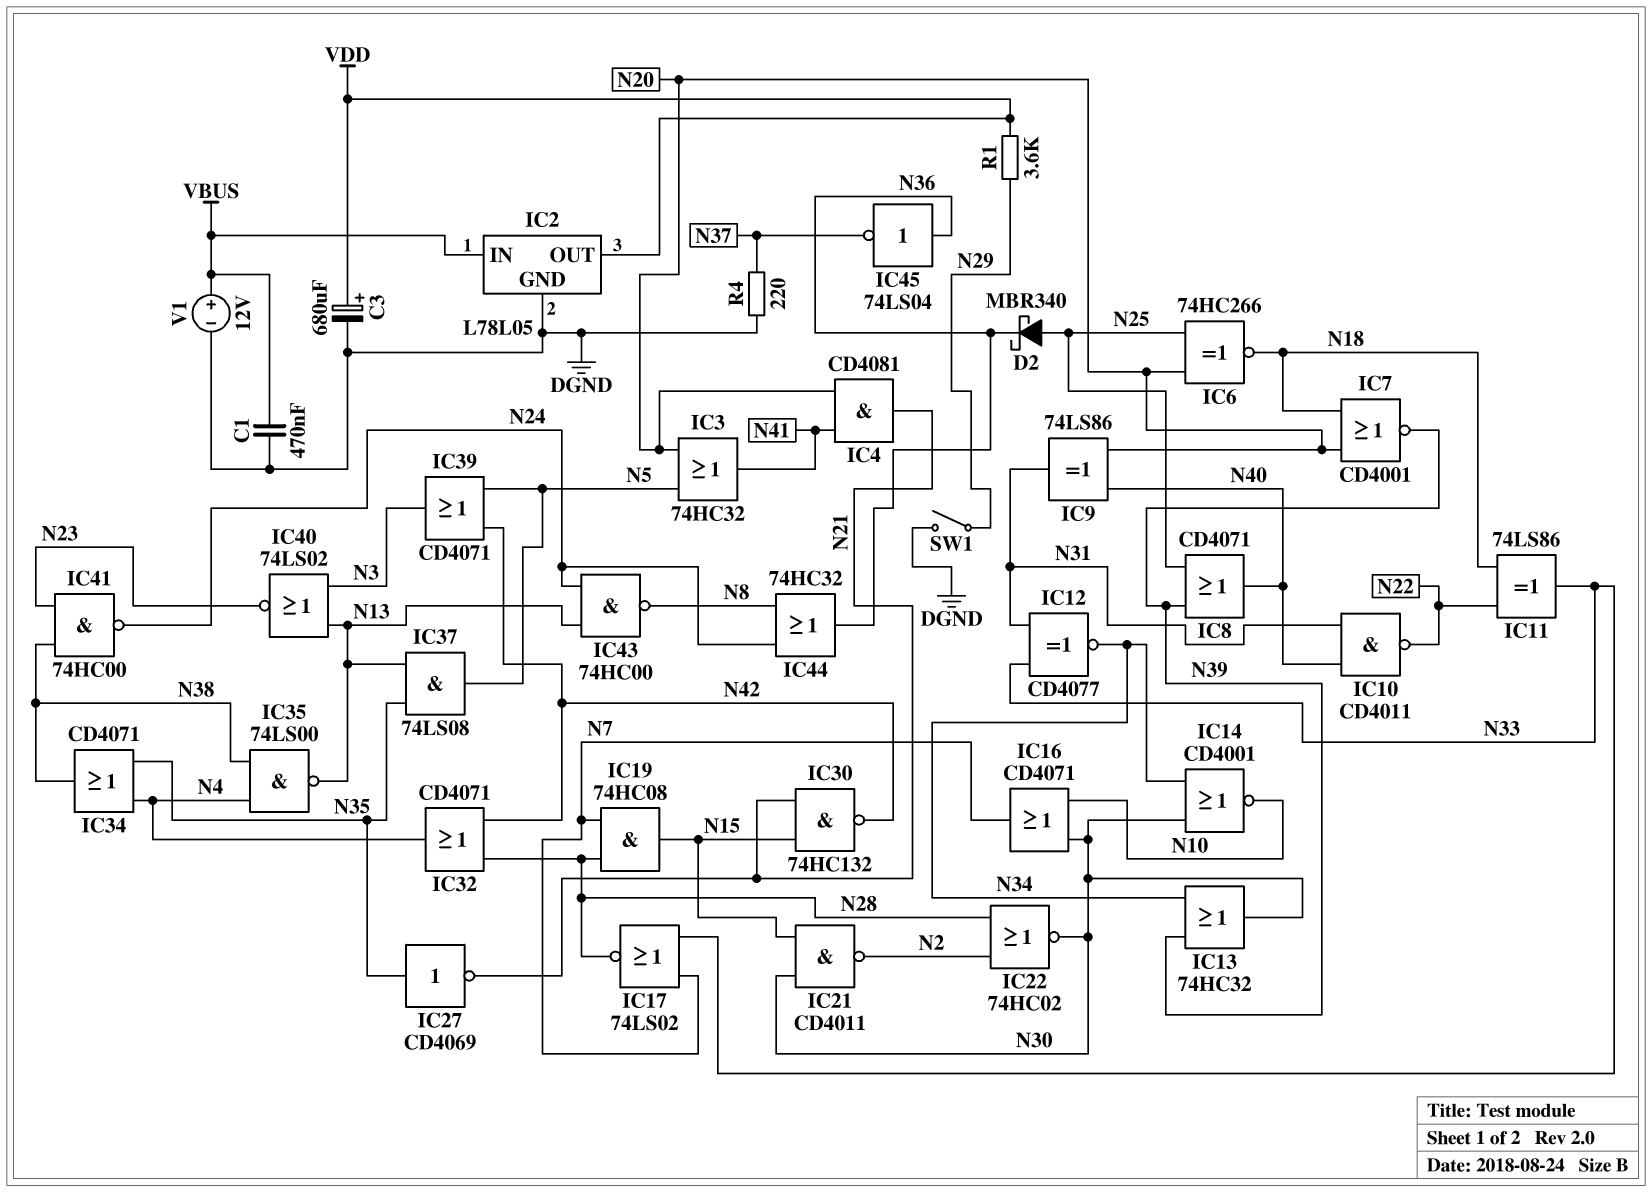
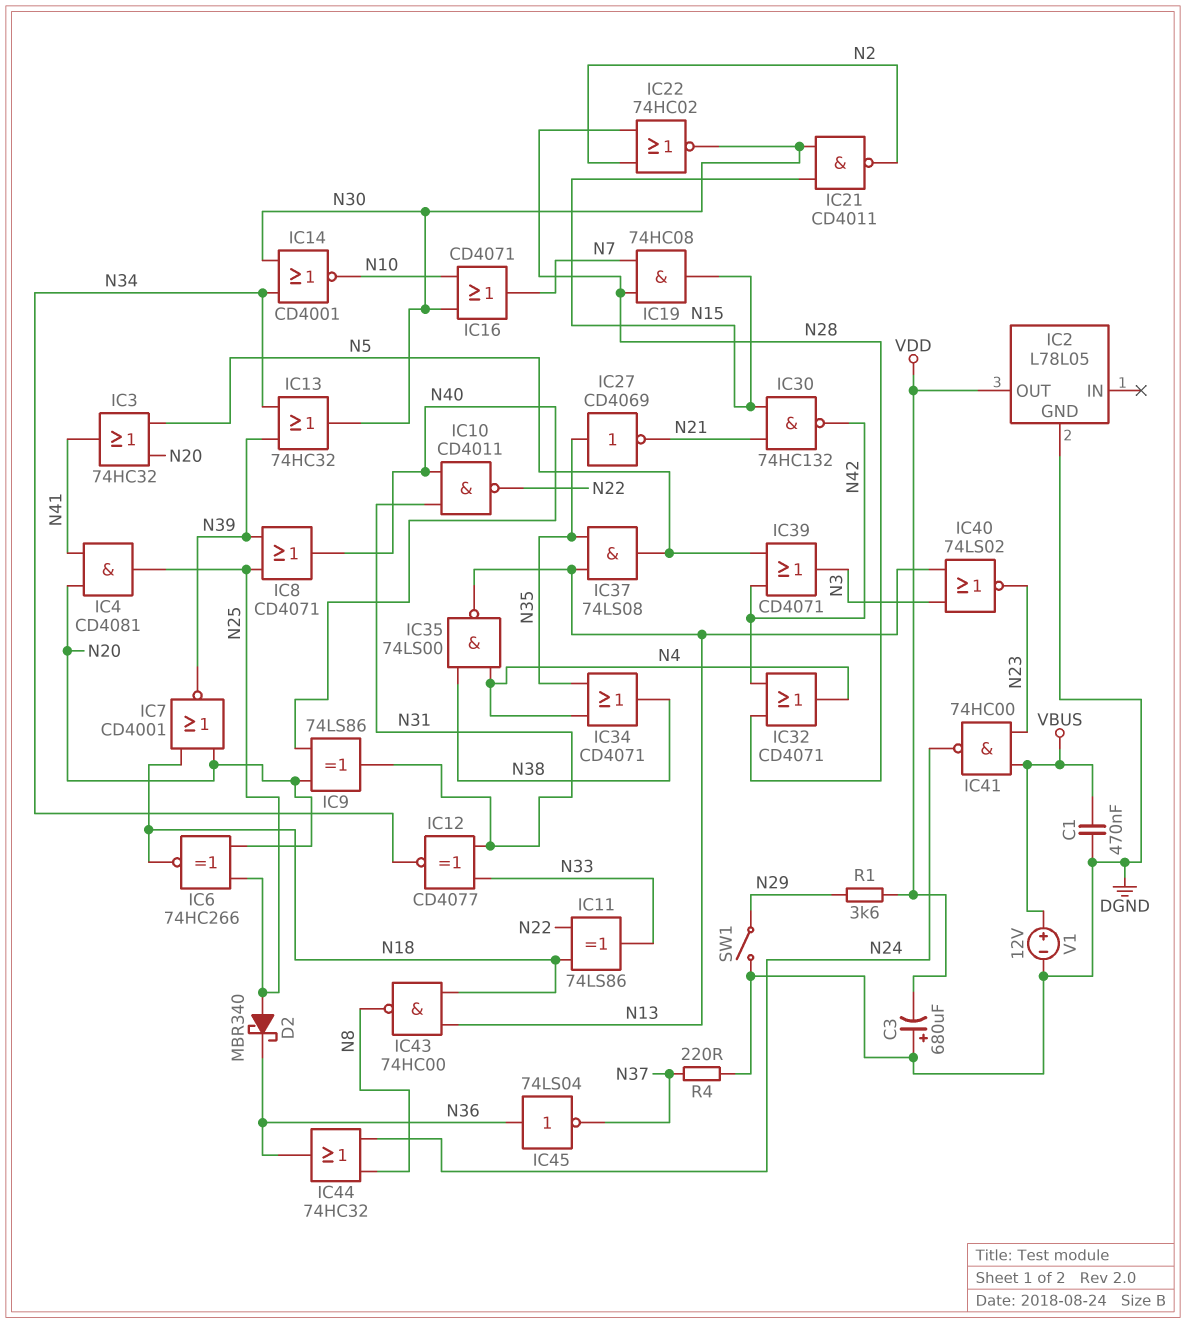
C3: 680uF (plus VDD, minus DGND) -> 680uF (plus DGND, minus VDD)
IC2 pin IN: VBUS -> none
IC4: AND CD4081 (in N20, in N41, out N21) -> AND CD4081 (in N20, in N41, out N25)
IC17: NOR 74LS02 (in N7, in N33, out N28) -> none
IC41: NAND 74HC00 (in N23, in N38, out N24) -> NAND 74HC00 (in N23, in VBUS, out N24)
IC43: NAND 74HC00 (in N13, in N24, out N8) -> NAND 74HC00 (in N13, in N18, out N8)

